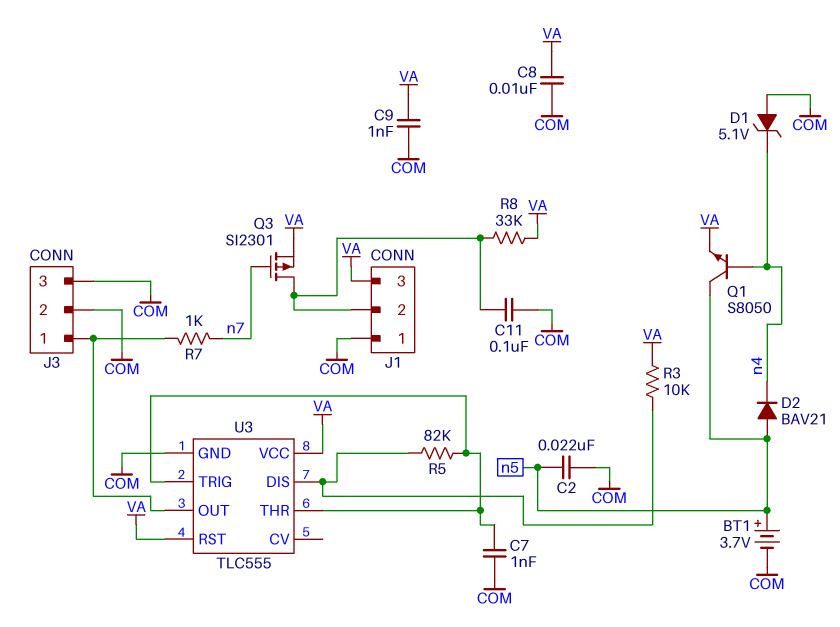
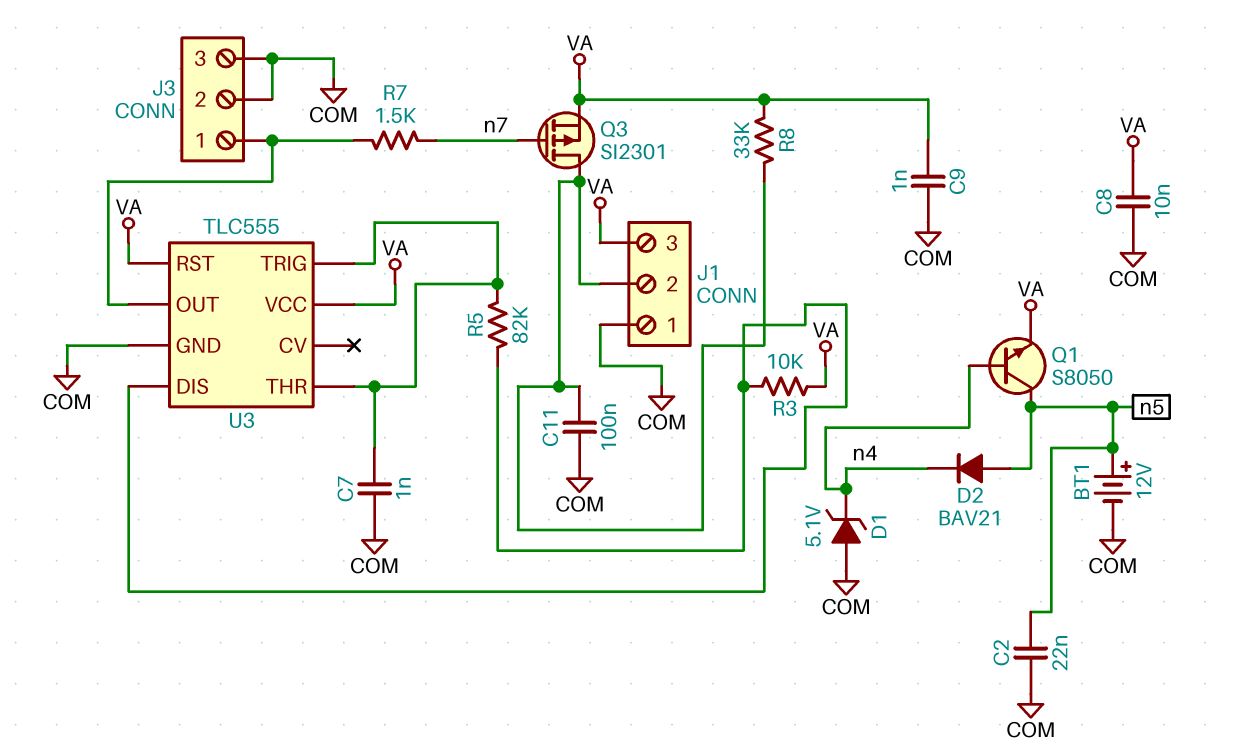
BT1: 3.7V (plus n5, minus COM) -> 12V (plus n5, minus COM)
R7: 1k (J3/1, n7) -> 1.5k (J3/1, n7)

